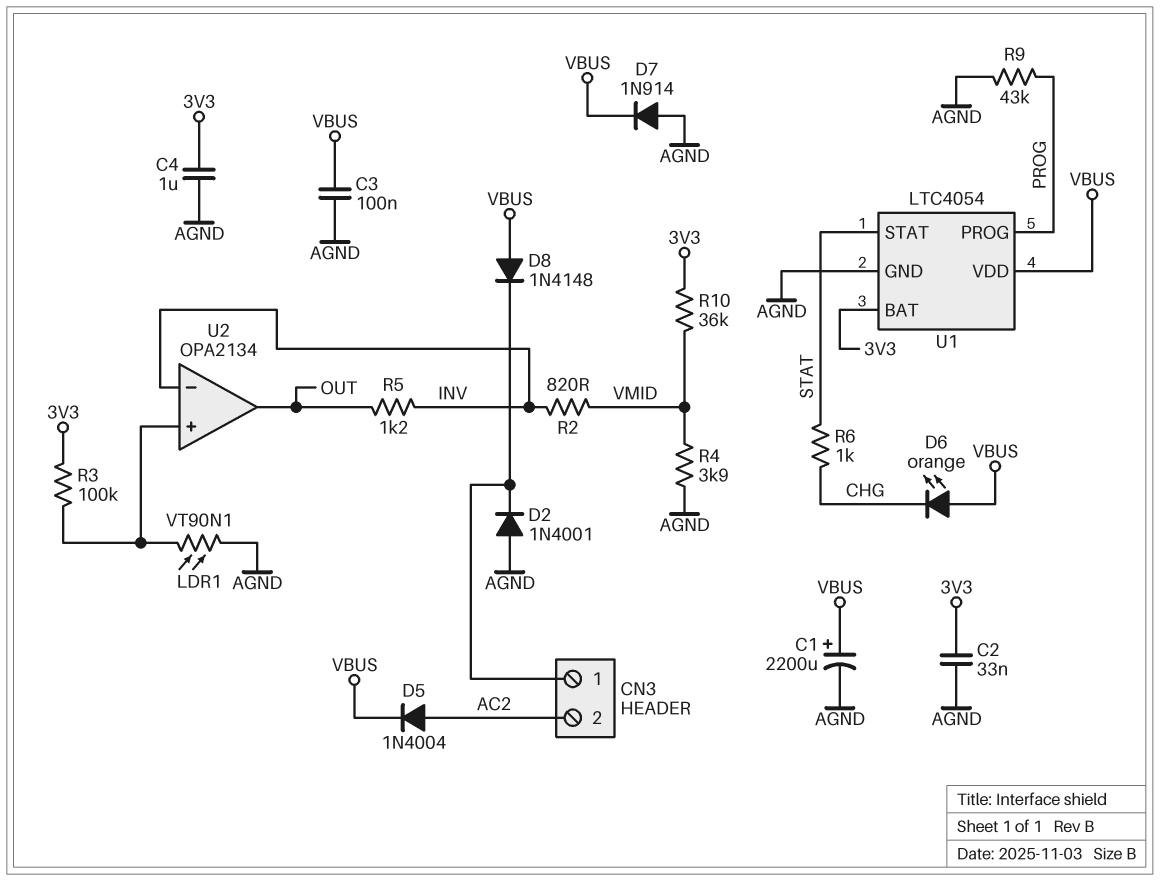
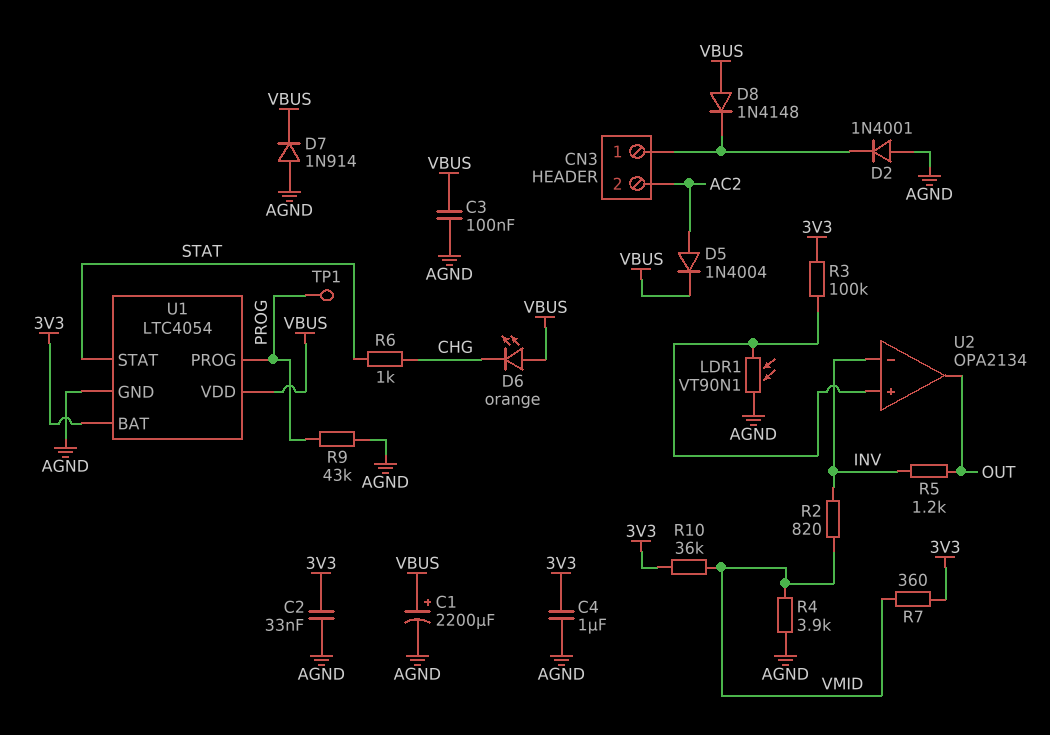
R7: none -> 360 (3V3, VMID)
TP1: none -> test point (PROG)

